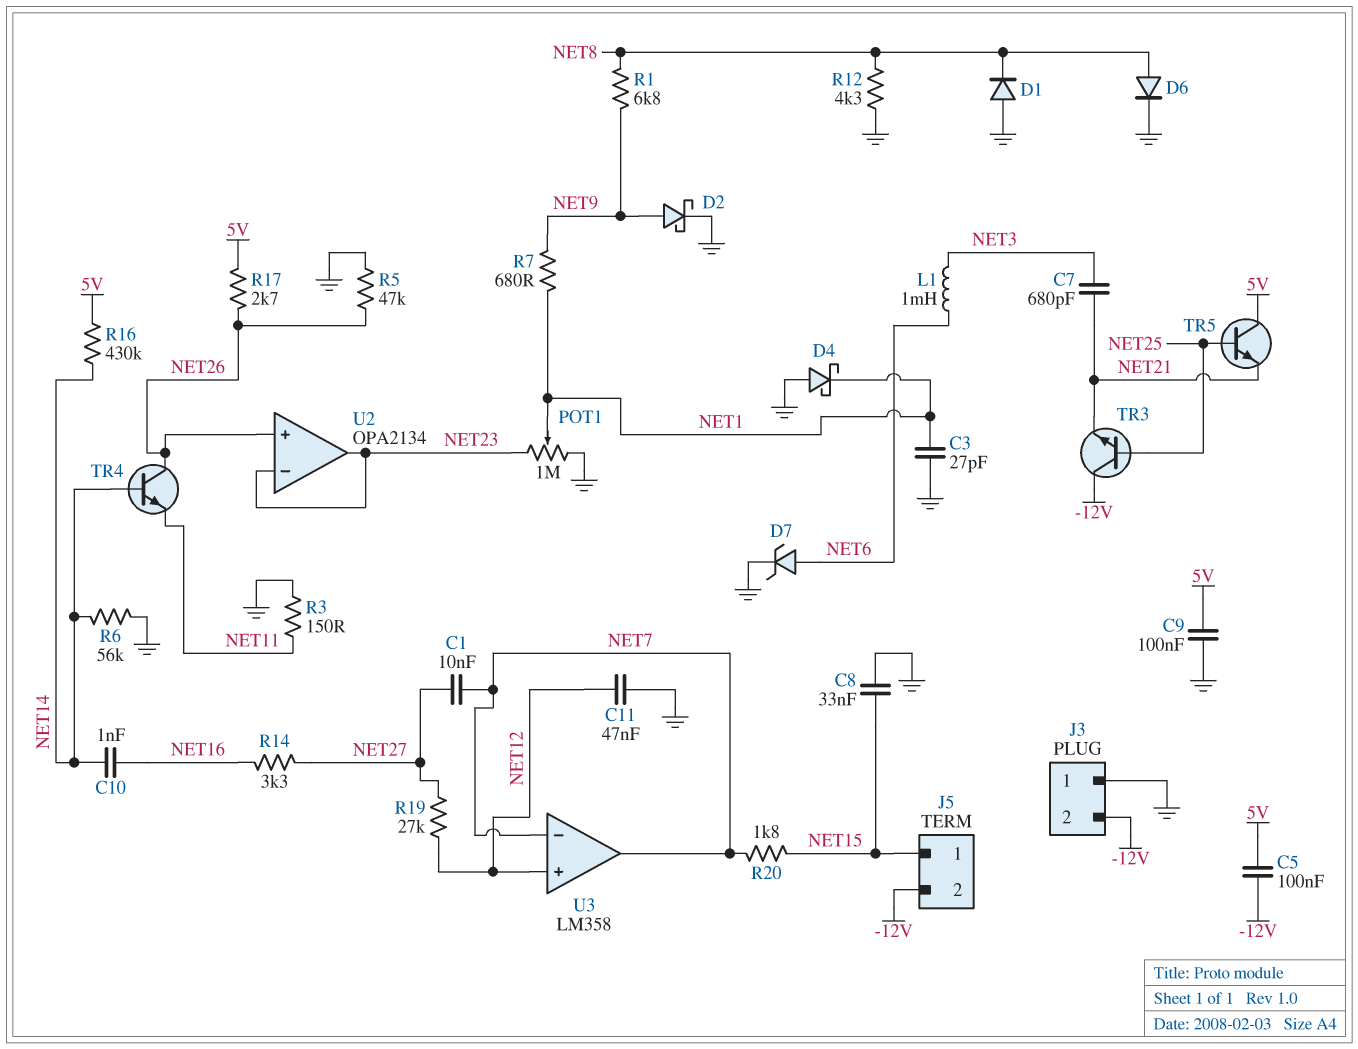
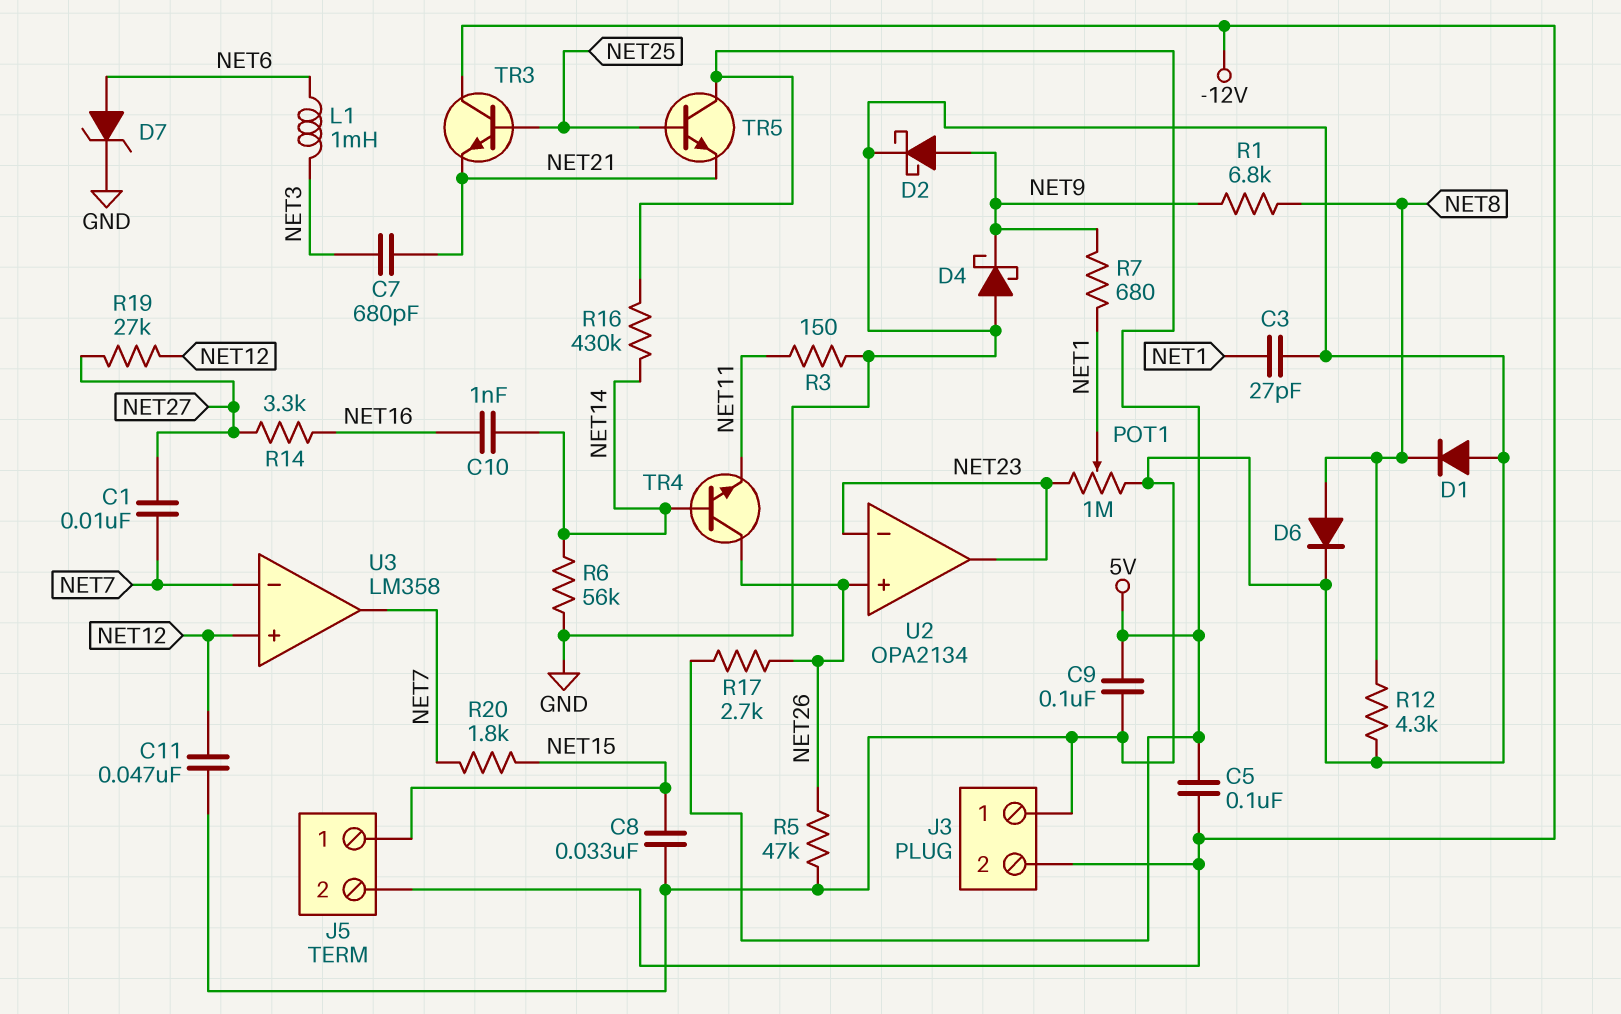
D4: schottky (A GND, K NET1) -> schottky (A GND, K NET9)

